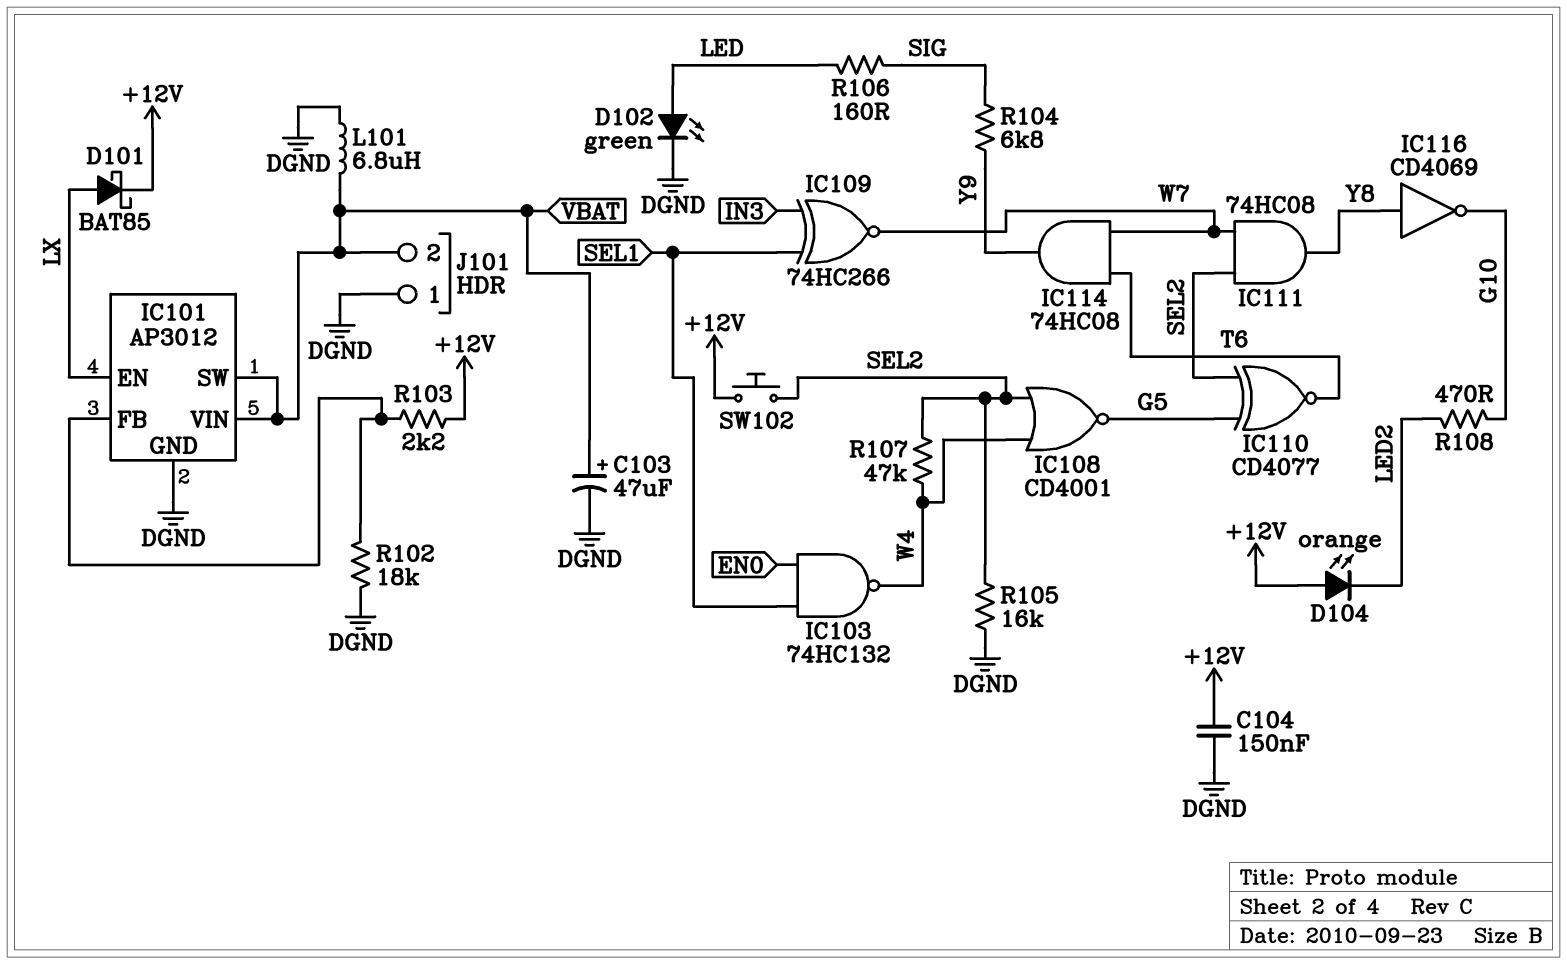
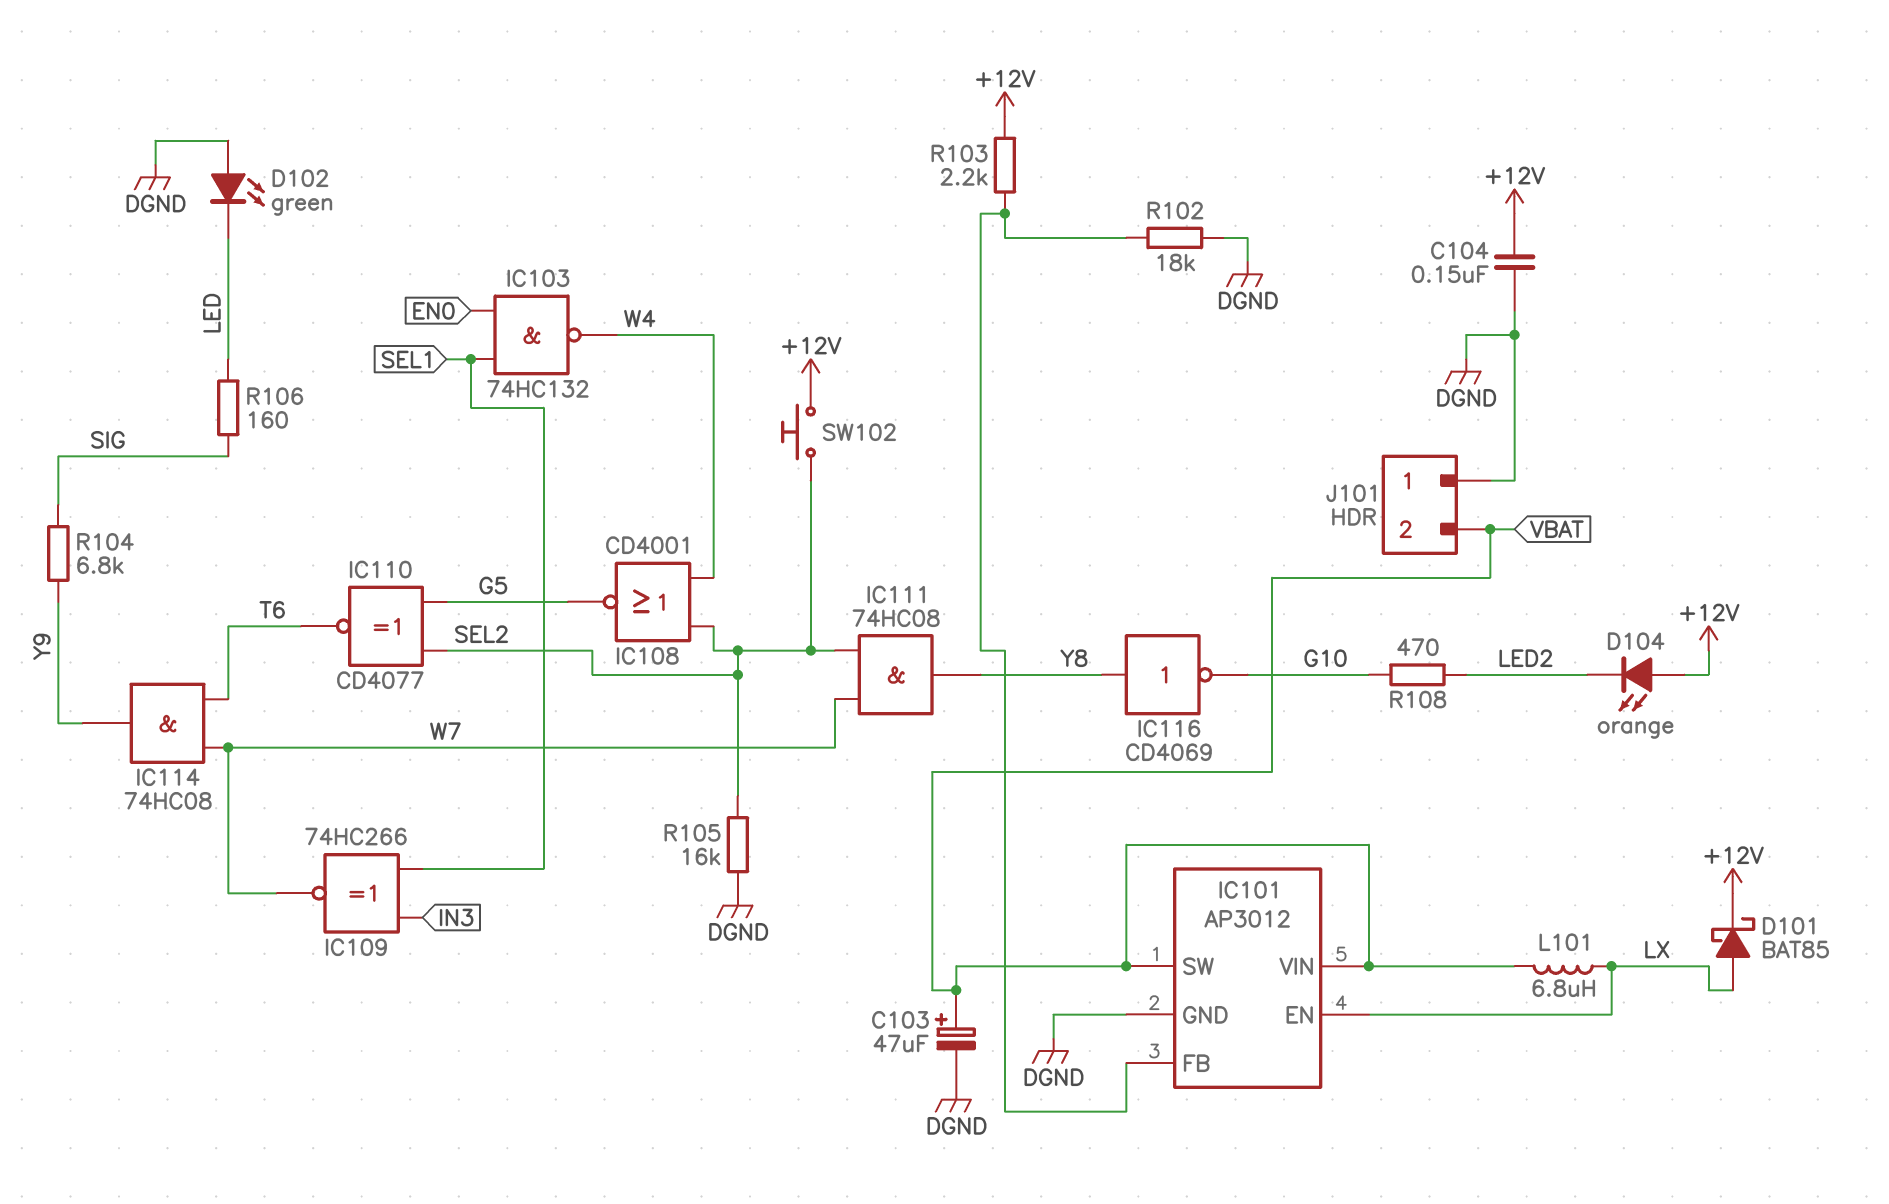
D102: LED green (A LED, K DGND) -> LED green (A DGND, K LED)
L101: 6.8uH (DGND, VBAT) -> 6.8uH (LX, VBAT)
R107: 47k (SEL2, W4) -> none

